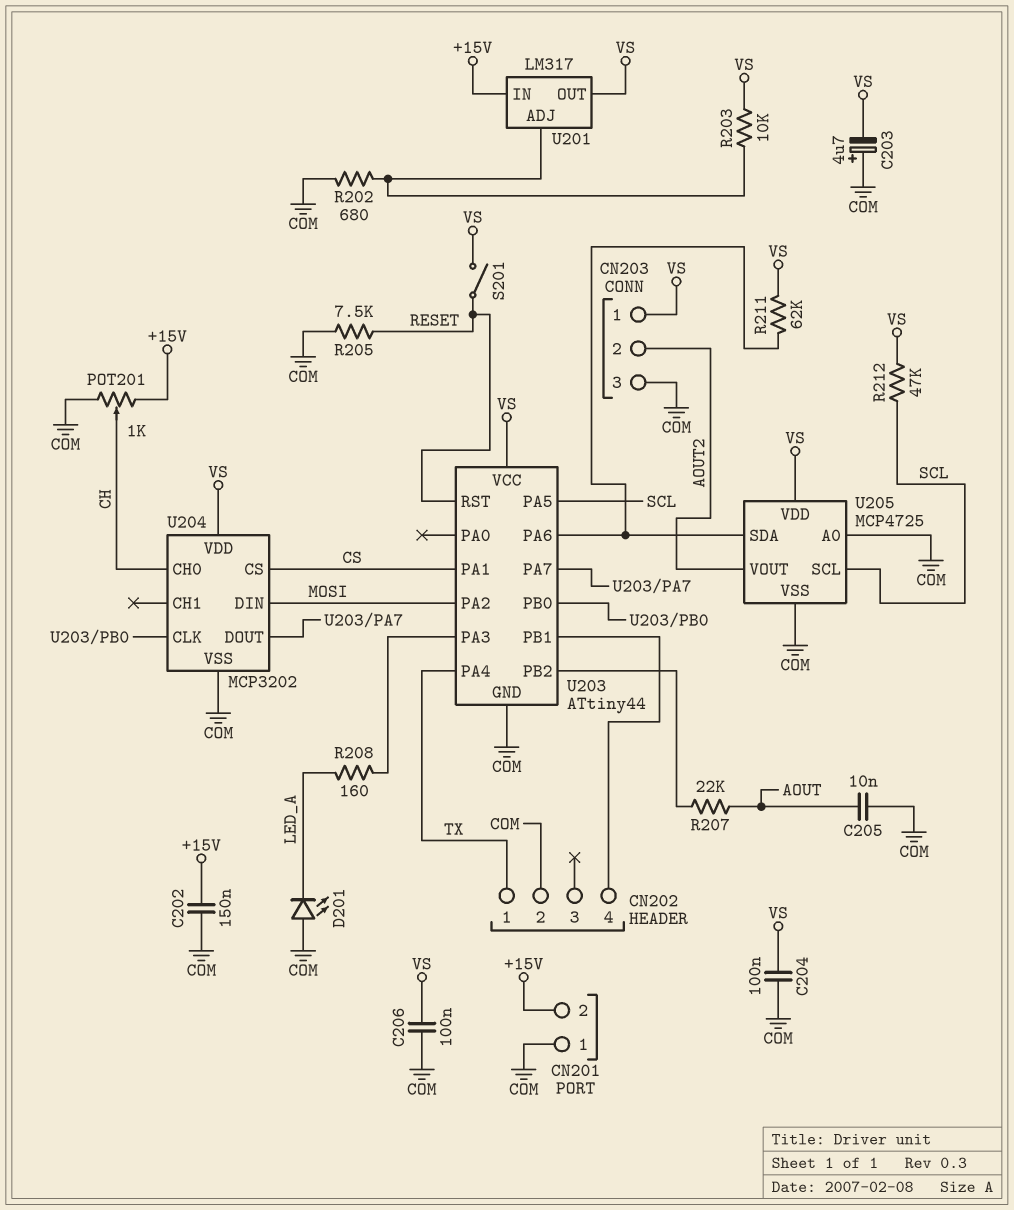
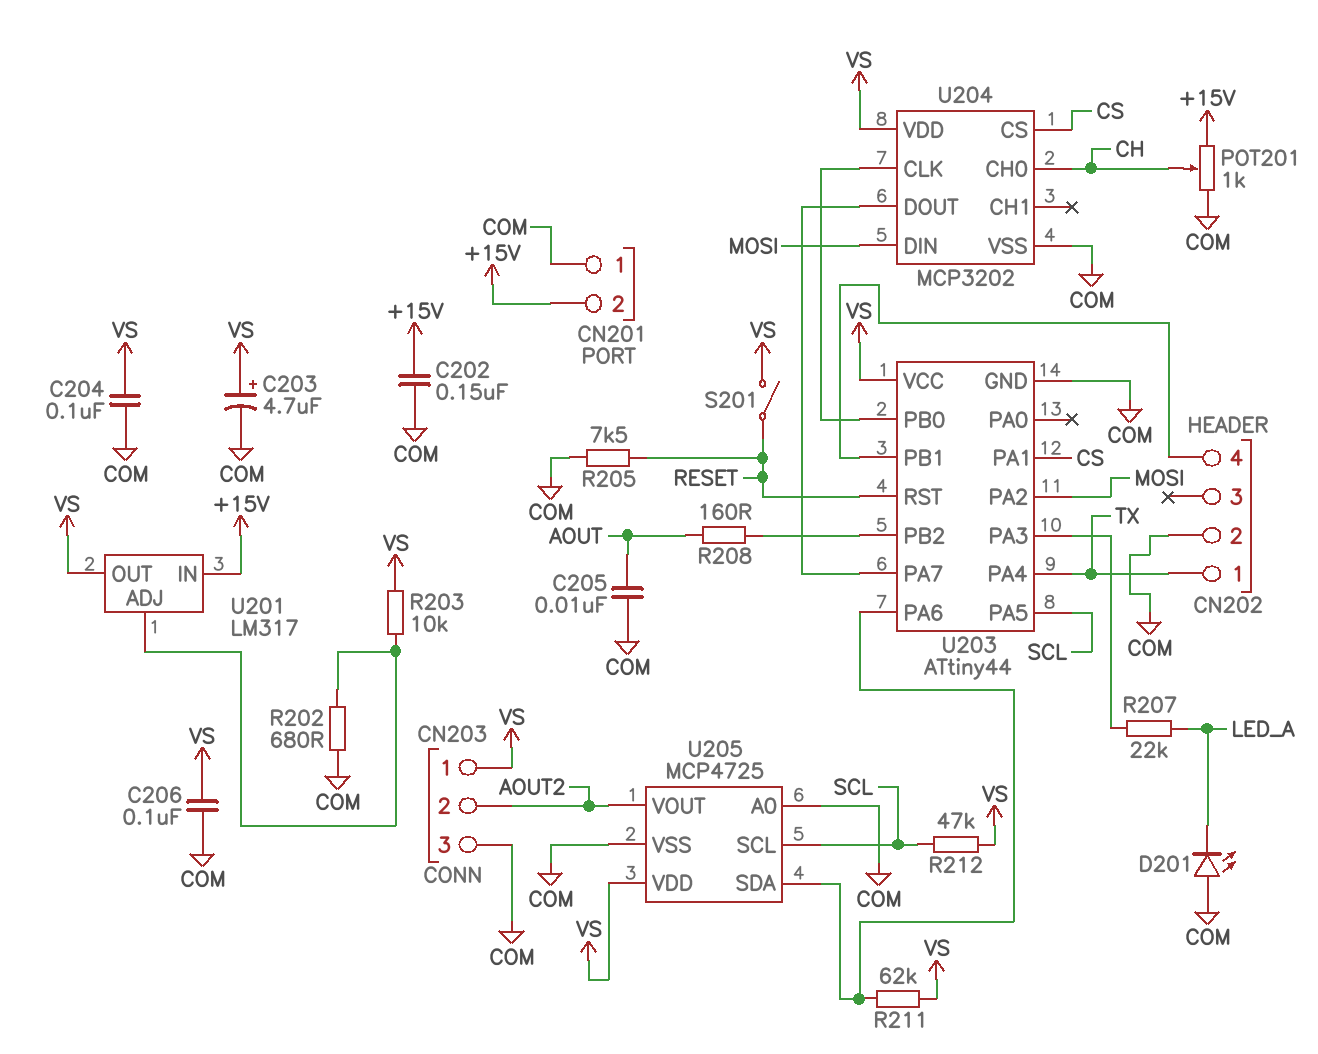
C203: 4.7uF (plus COM, minus VS) -> 4.7uF (plus VS, minus COM)
R207: 22k (AOUT, U203/PB2) -> 22k (LED_A, U203/PA3)
R208: 160 (LED_A, U203/PA3) -> 160 (AOUT, U203/PB2)

